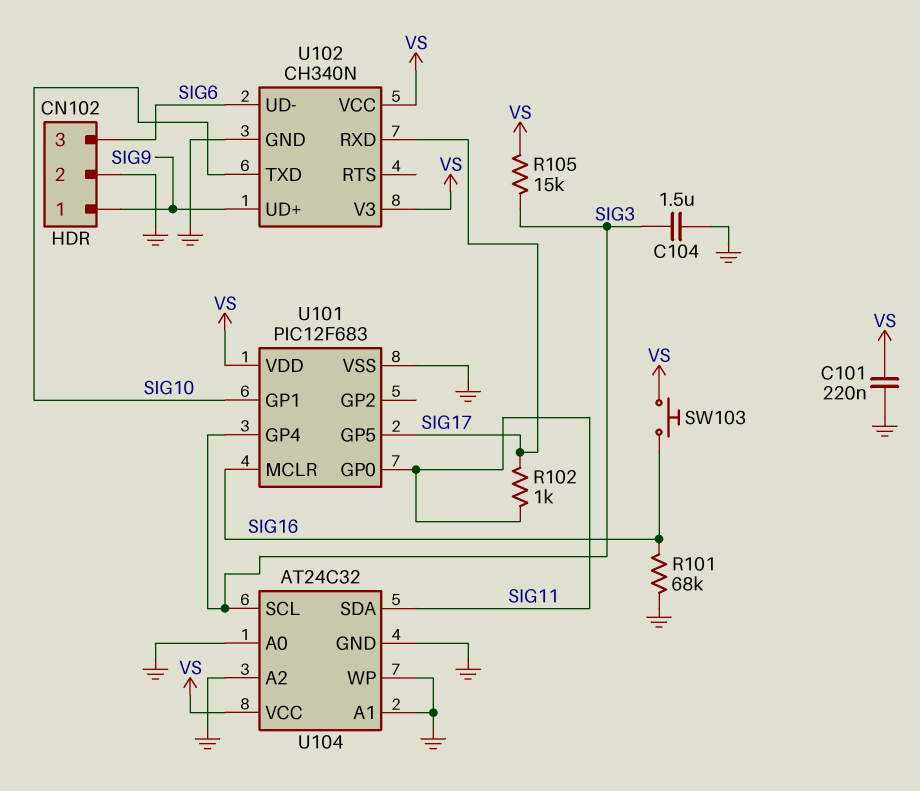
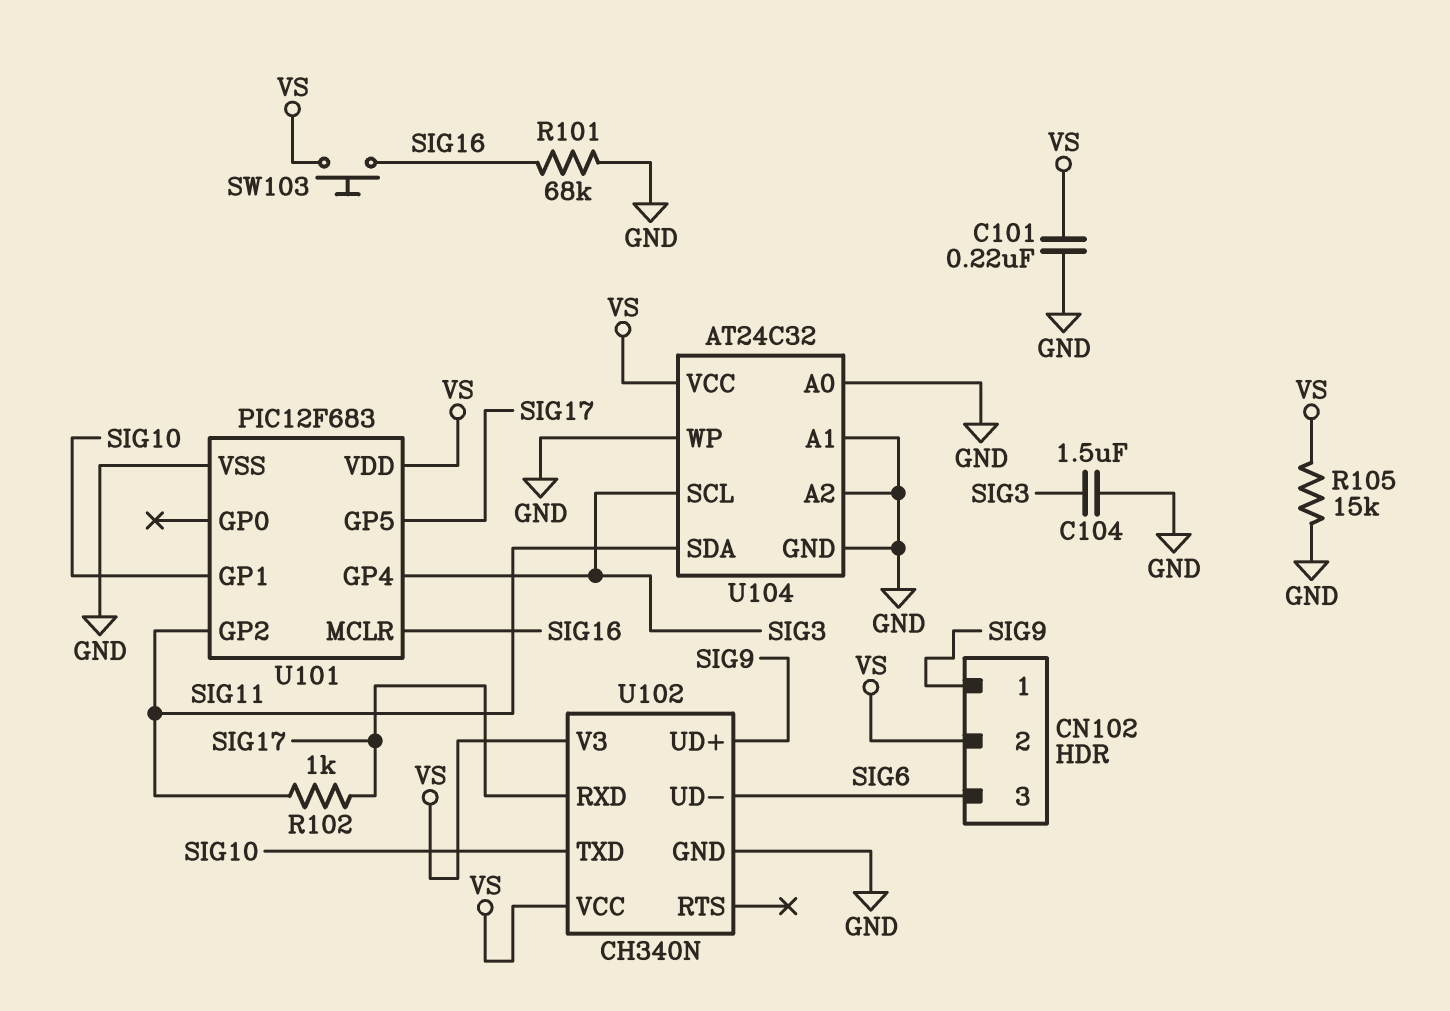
CN102 pin 2: GND -> VS
R105: 15k (SIG3, VS) -> 15k (GND, VS)
U101 pin GP0: SIG11 -> none
U101 pin GP2: none -> SIG11

